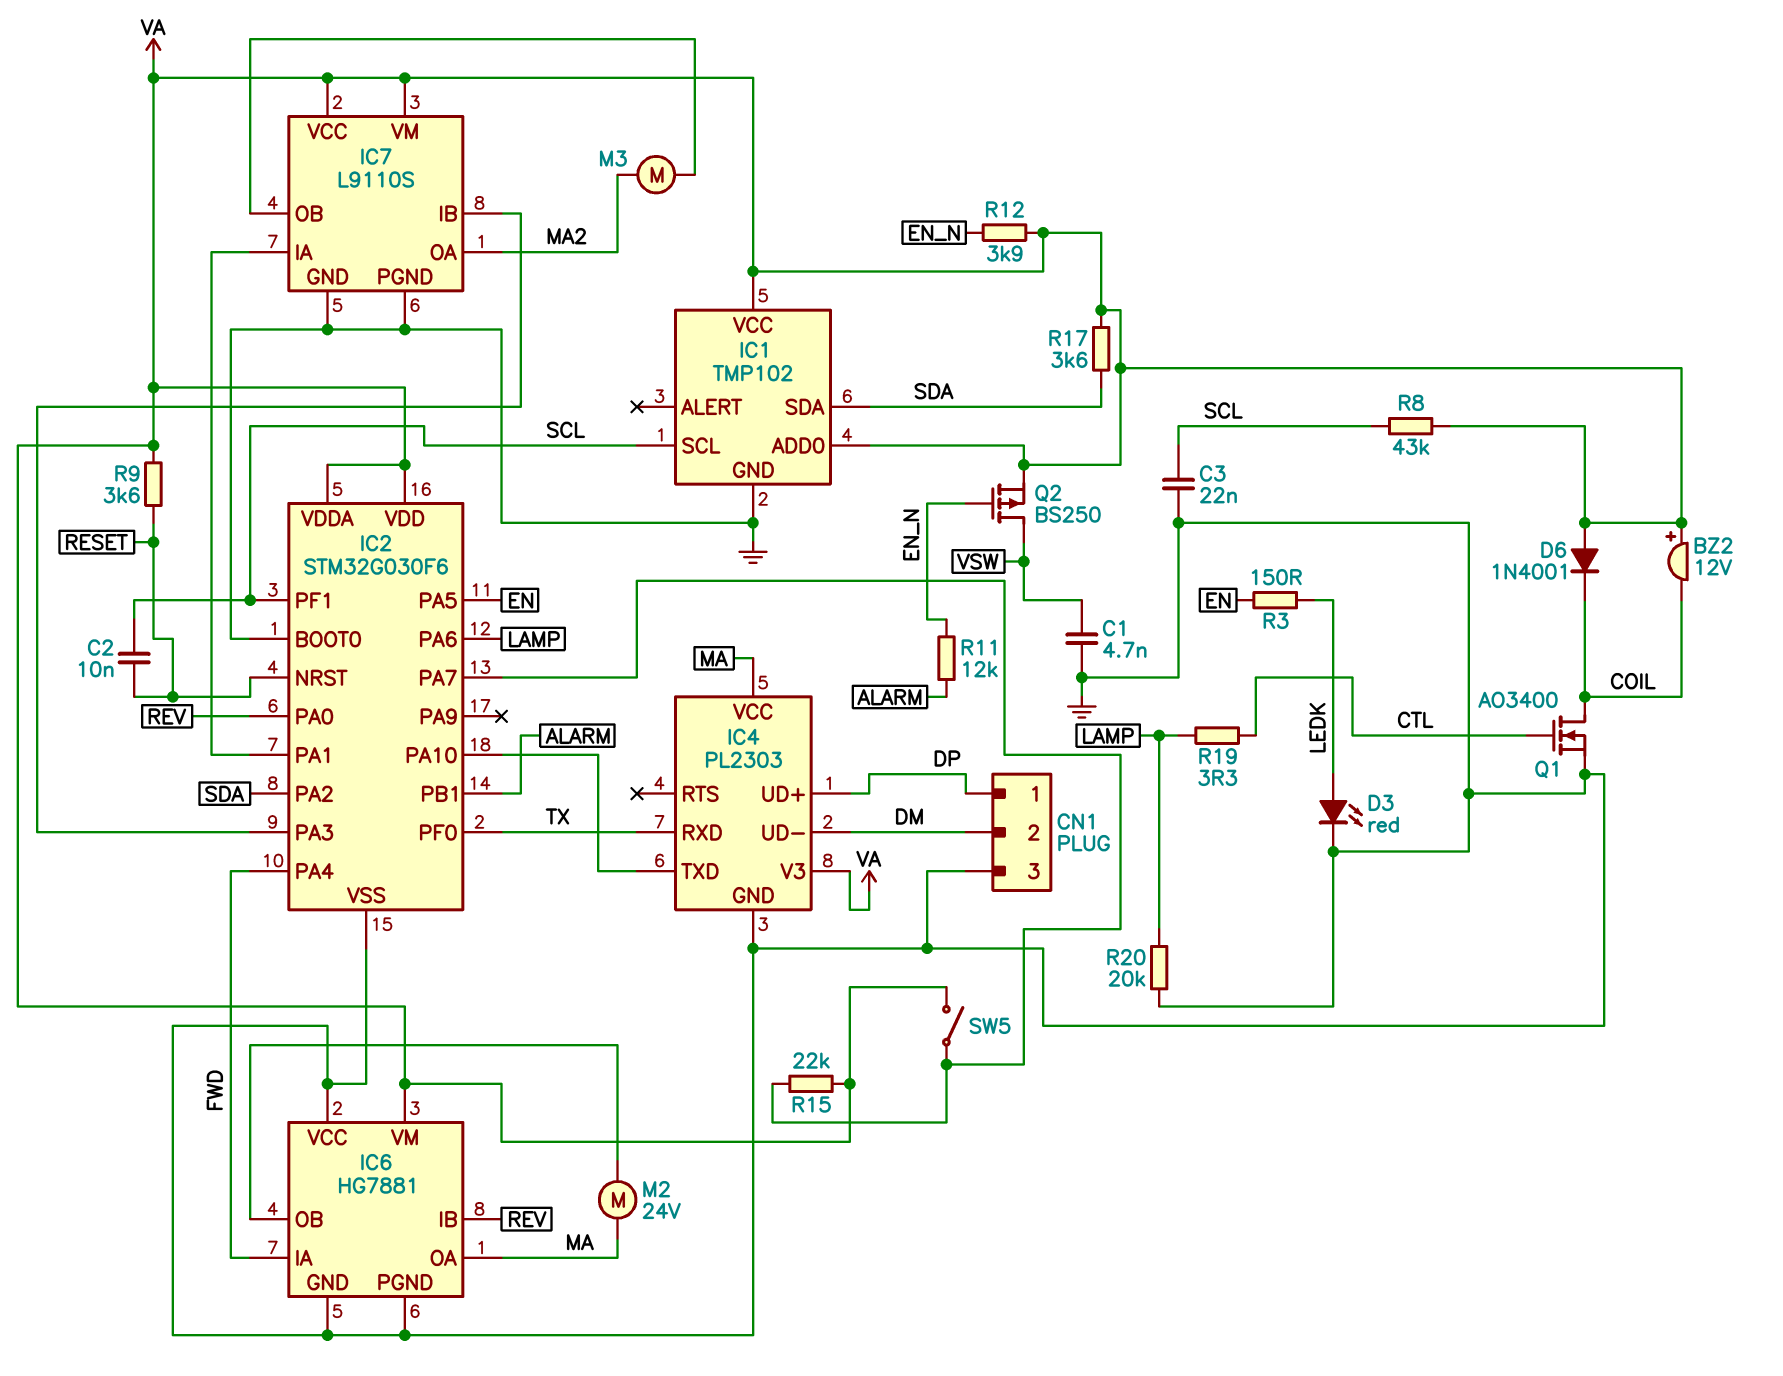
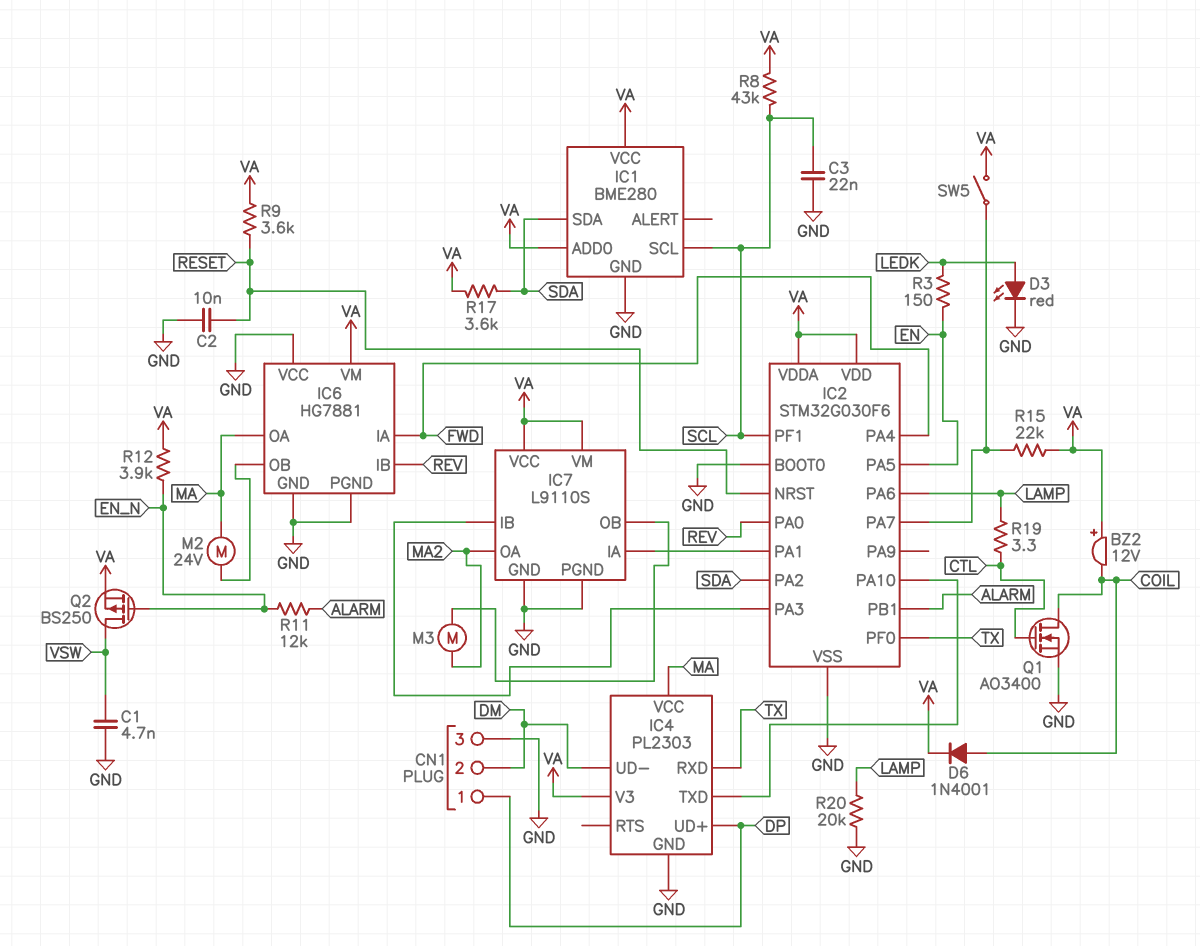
C2: 10nF (RESET, SCL) -> 10nF (GND, RESET)
D6: diode 1N4001 (A VA, K COIL) -> diode 1N4001 (A COIL, K VA)
IC1: TMP102 -> BME280

